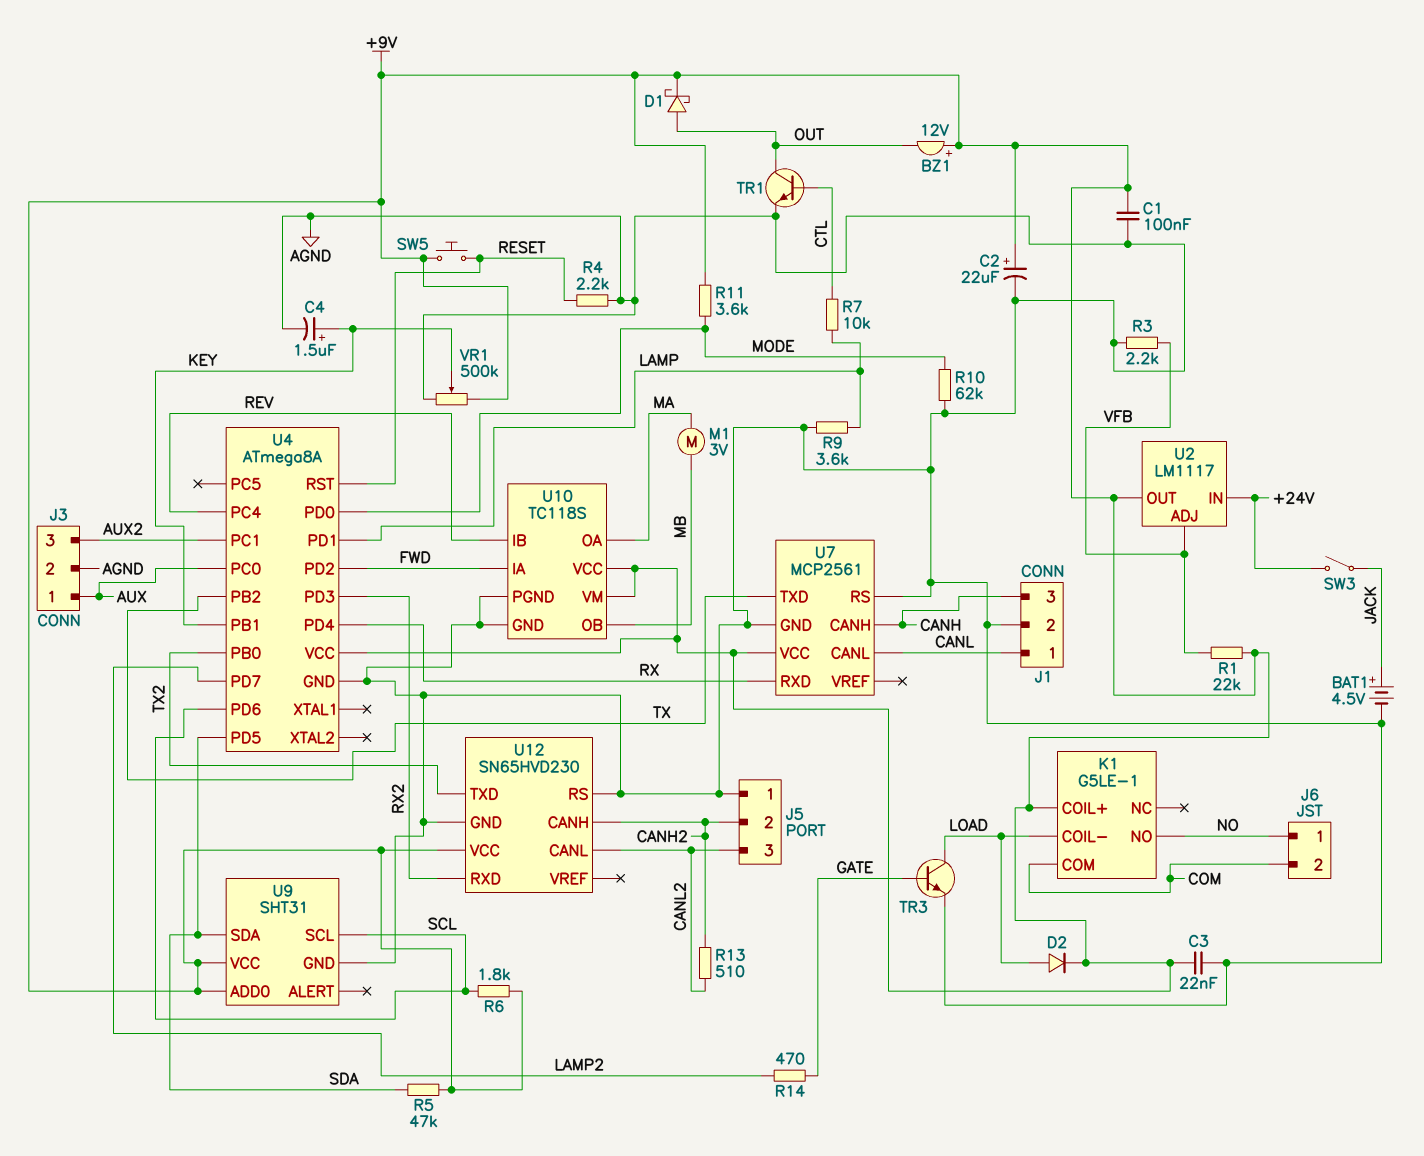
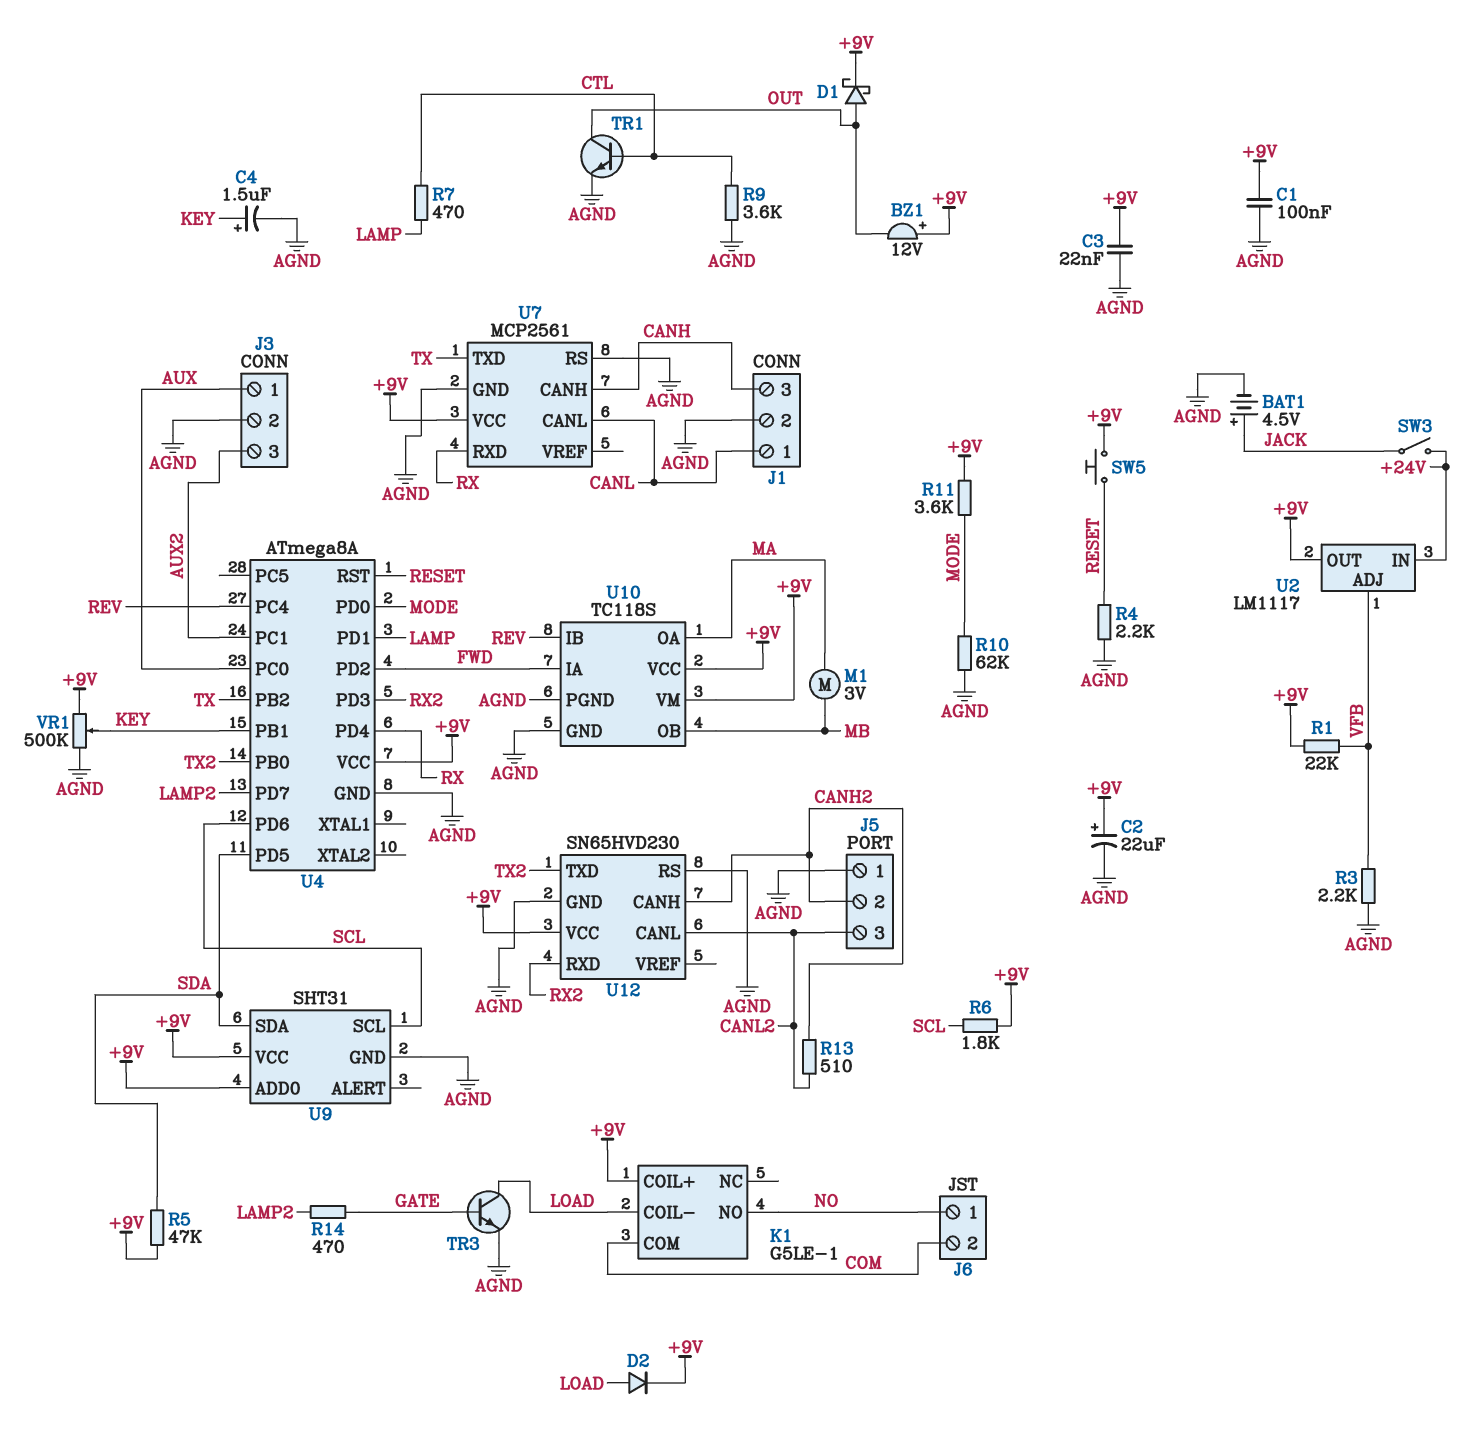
R7: 10k (CTL, LAMP) -> 470 (CTL, LAMP)
R9: 3.6k (AGND, LAMP) -> 3.6k (AGND, CTL)

